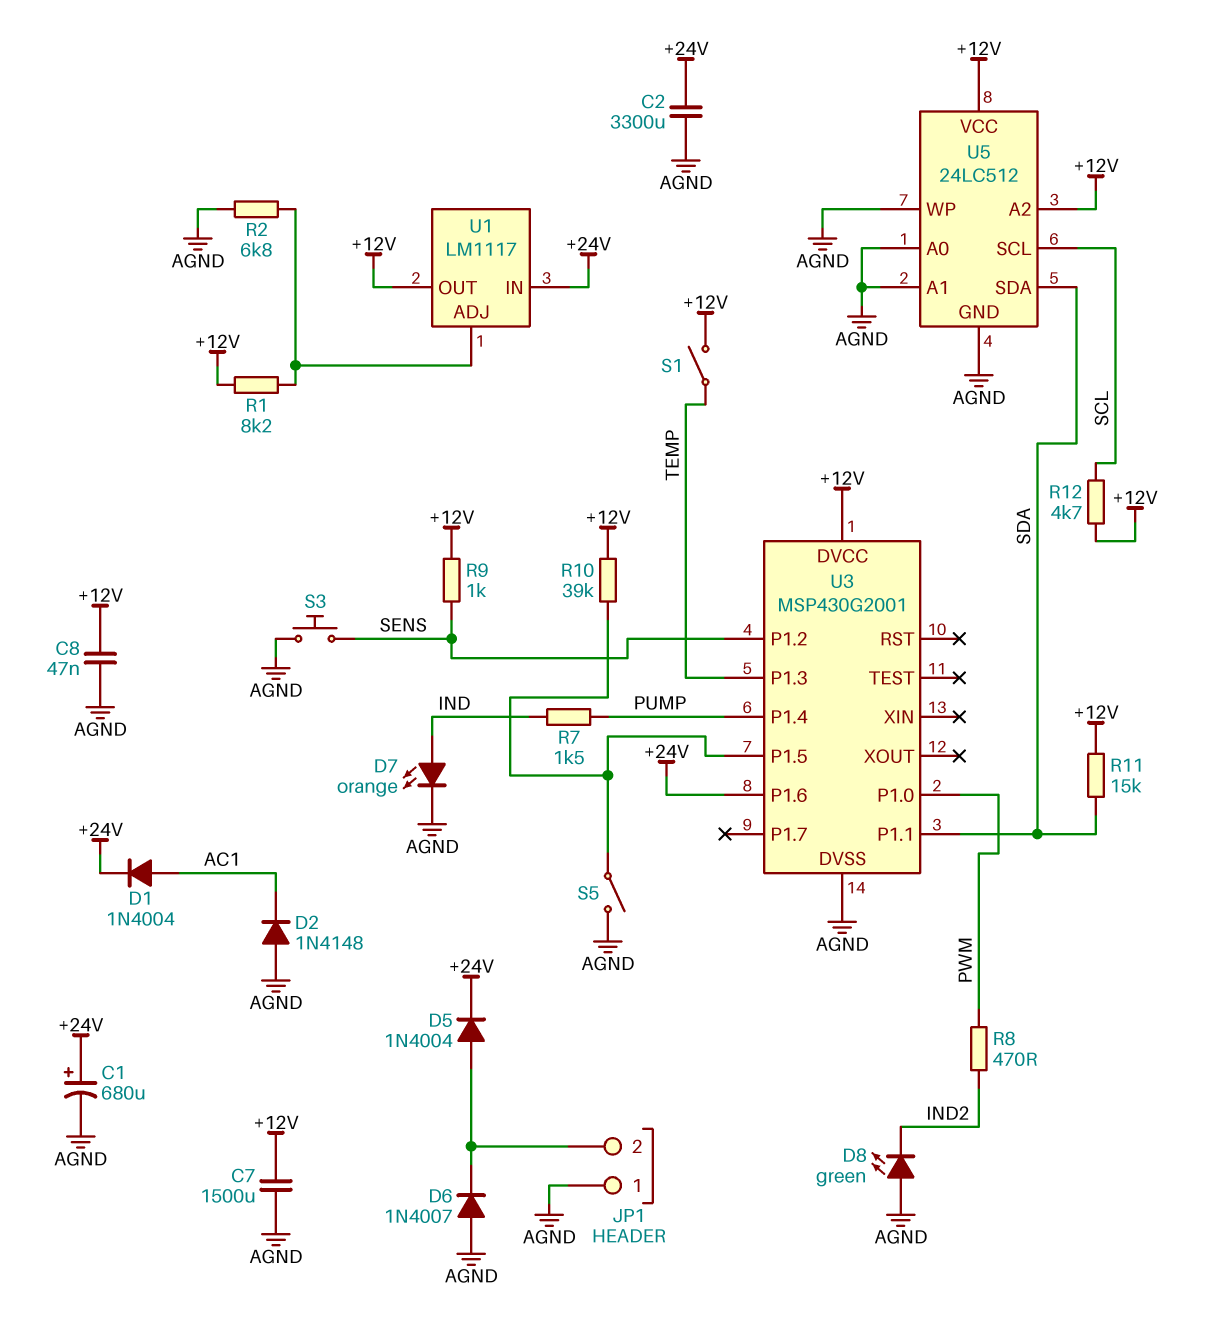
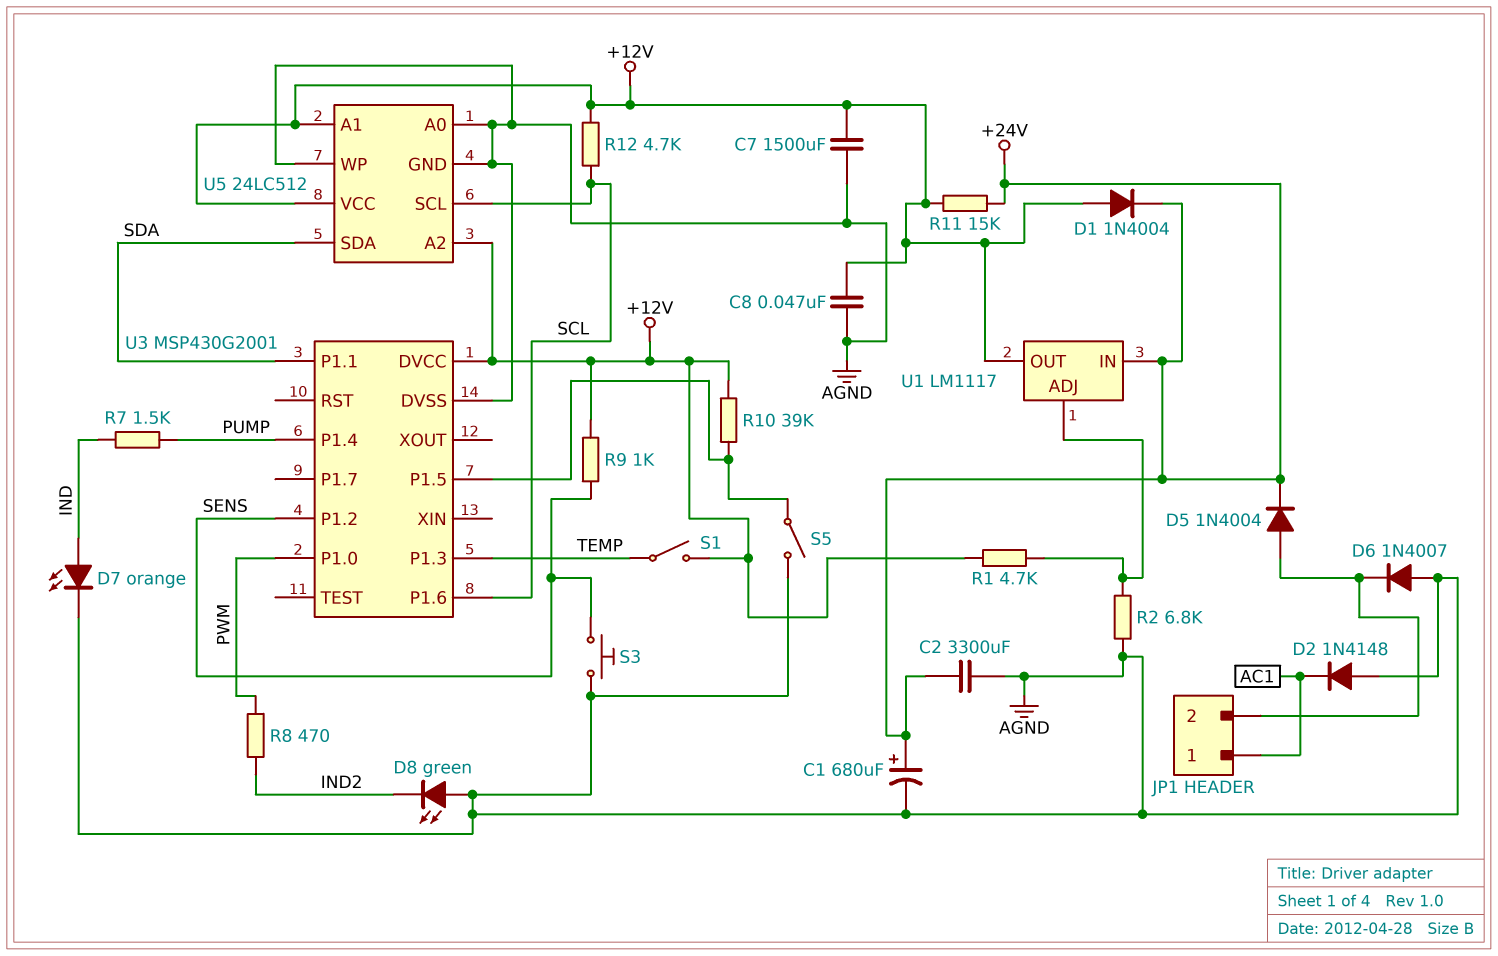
D1: diode 1N4004 (A AC1, K +24V) -> diode 1N4004 (A +12V, K +24V)
JP1 pin 1: AGND -> AC1
R1: 8.2k (+12V, U1/ADJ) -> 4.7k (+12V, U1/ADJ)
R11: 15k (+12V, SDA) -> 15k (+12V, +24V)
U3 pin P1.6: +24V -> SCL
U5 pin A1: AGND -> +12V

